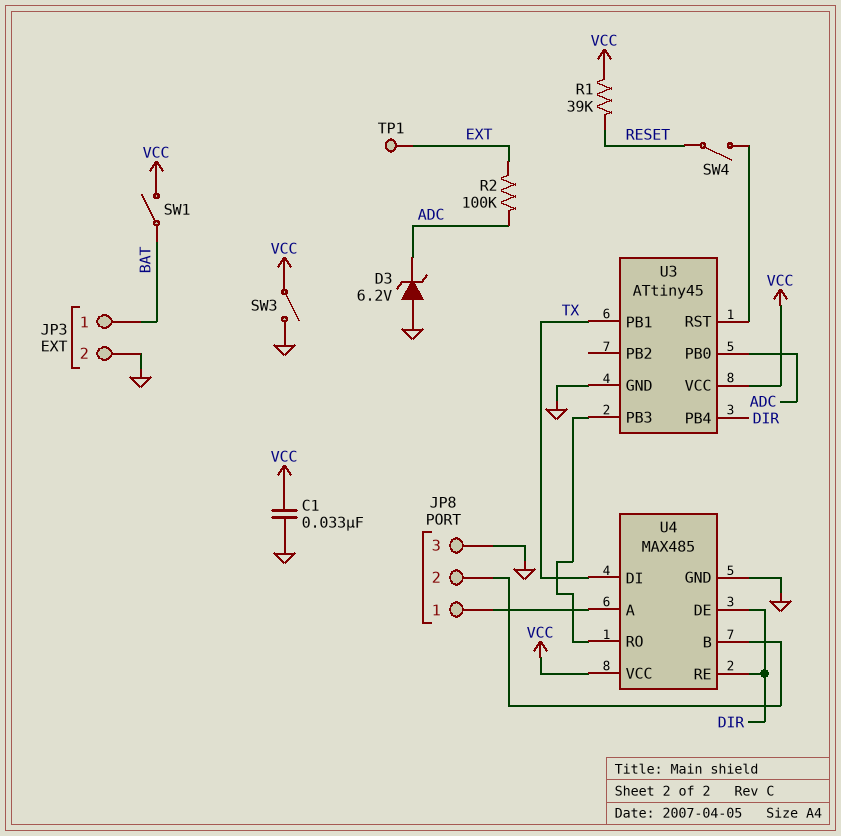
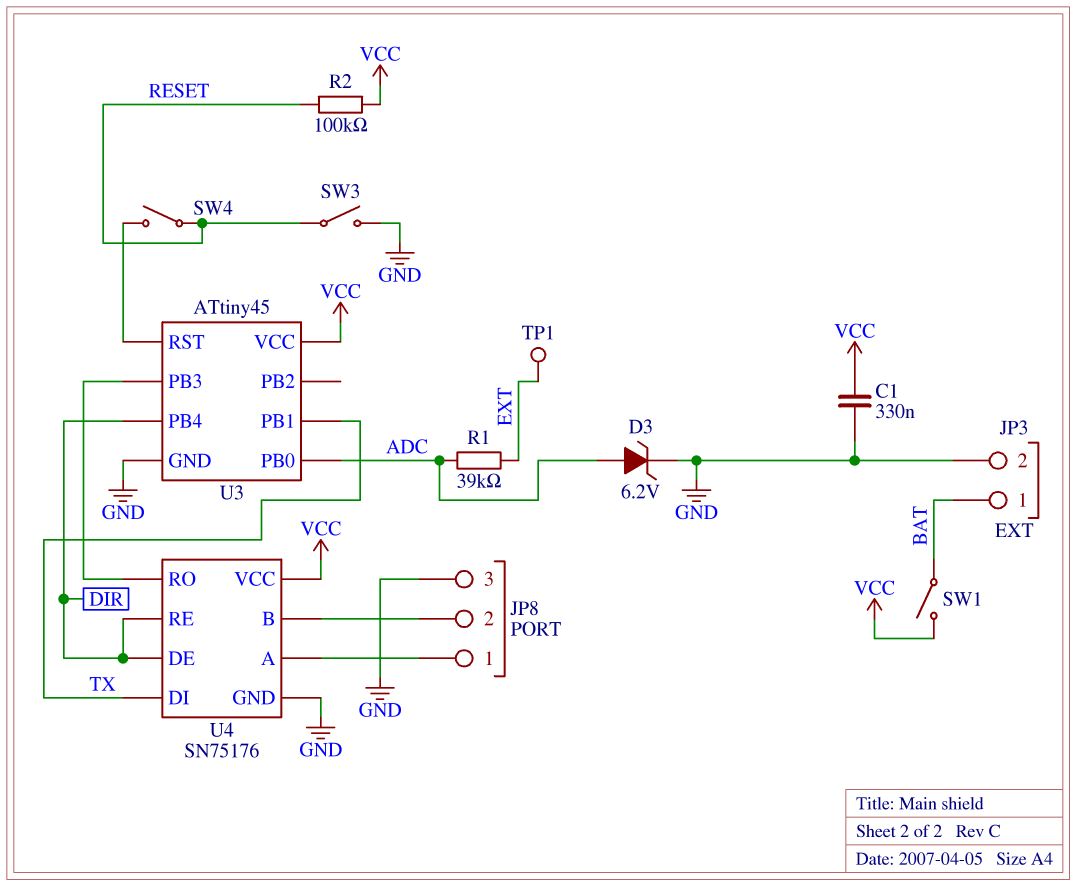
C1: 33nF (GND, VCC) -> 330nF (GND, VCC)
D3: zener 6.2V (A GND, K ADC) -> zener 6.2V (A ADC, K GND)
R1: 39k (RESET, VCC) -> 39k (ADC, EXT)
R2: 100k (ADC, EXT) -> 100k (RESET, VCC)
SW3: switch (GND, VCC) -> switch (GND, RESET)
U4: MAX485 -> SN75176

